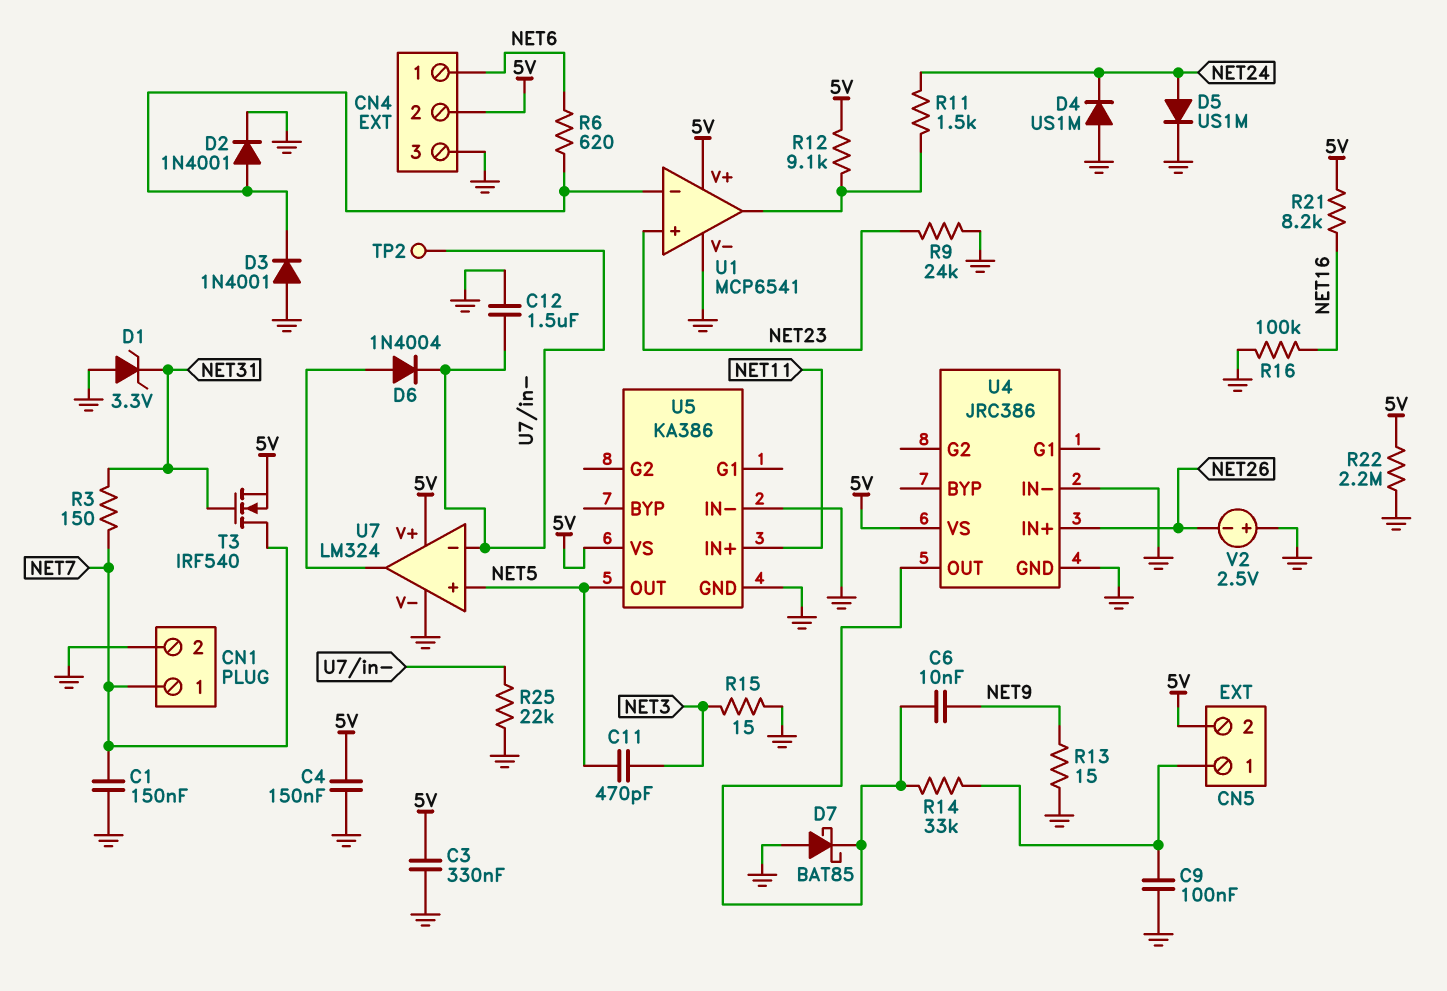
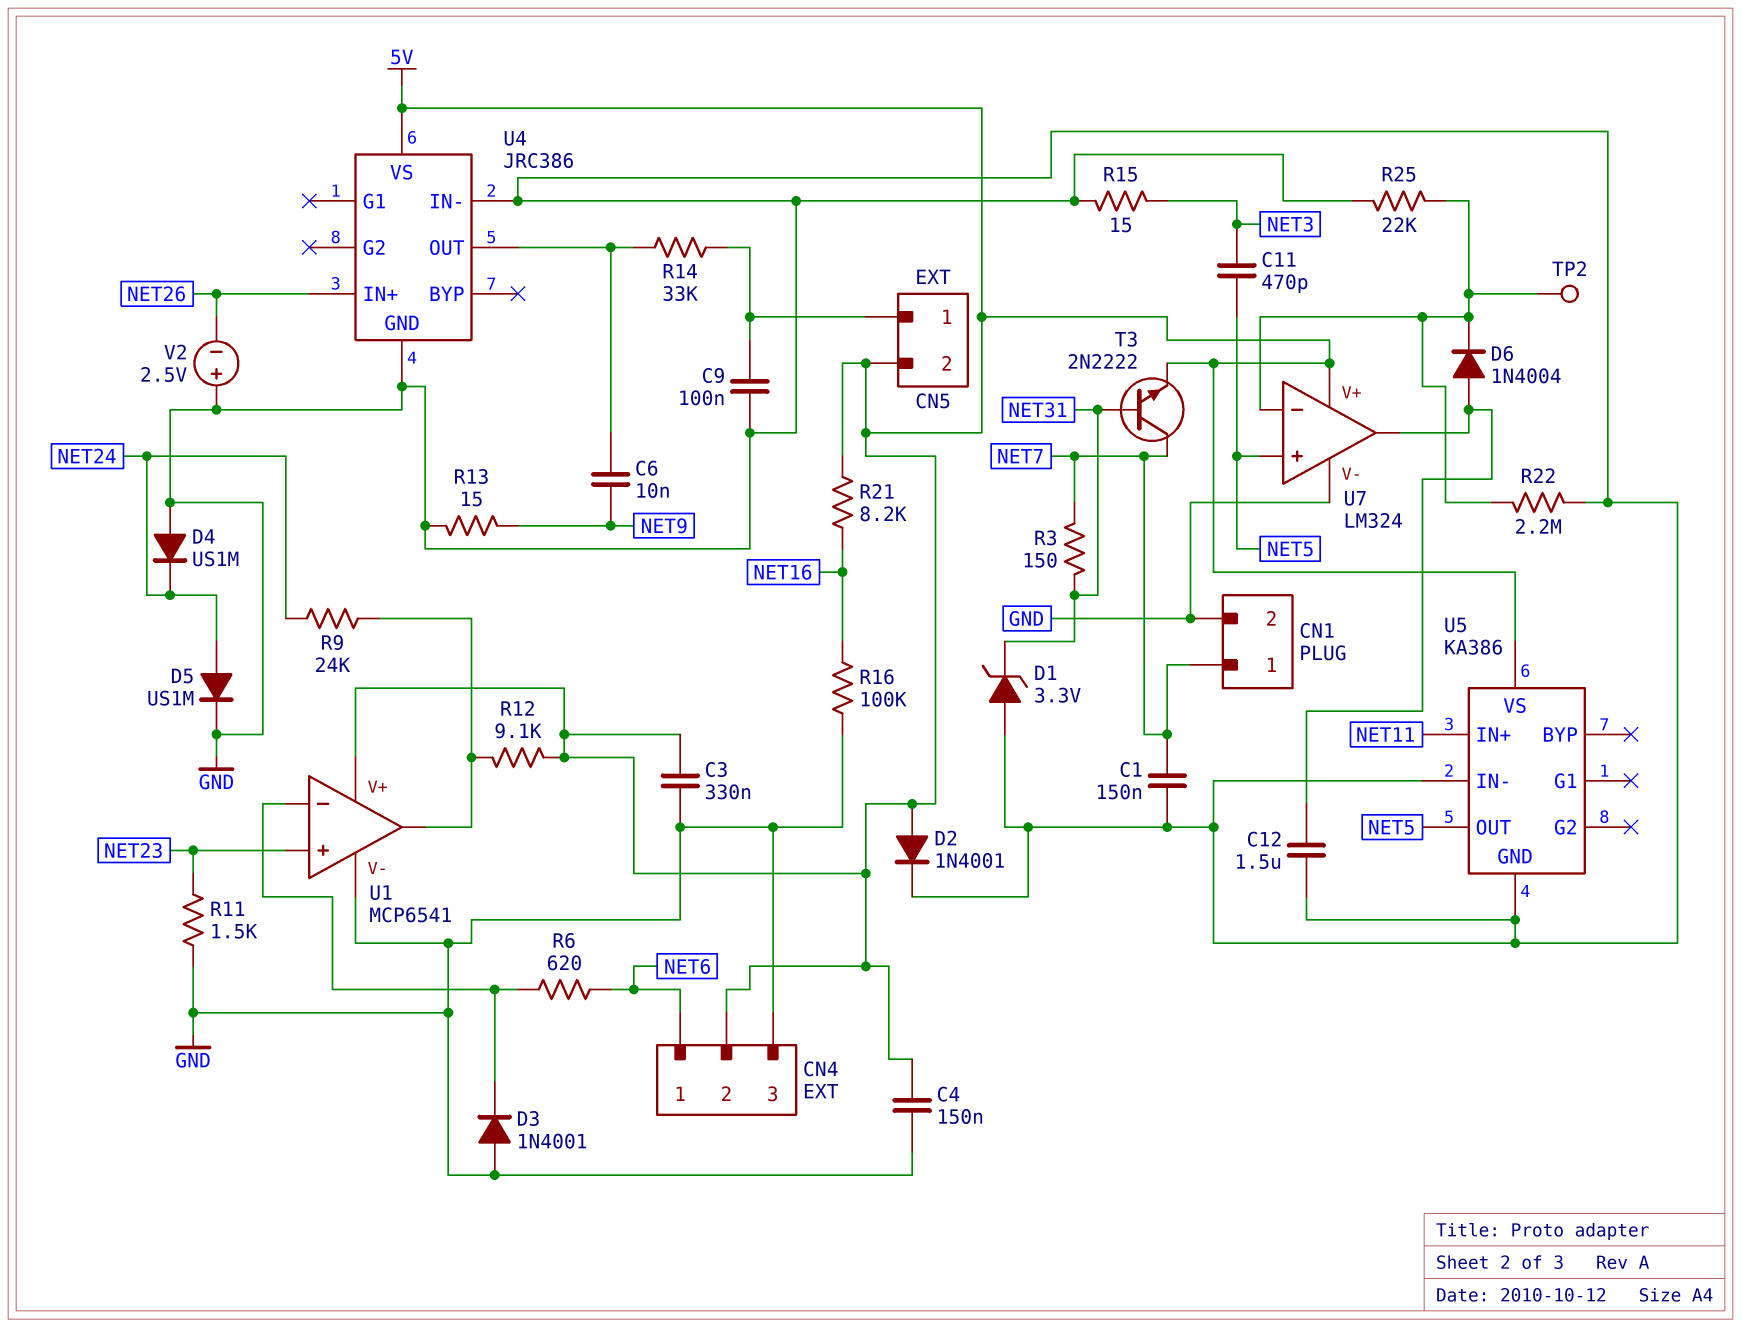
C12: 1.5uF (GND, U7/in-) -> 1.5uF (GND, U7/out)
D2: diode 1N4001 (A U1/in-, K GND) -> diode 1N4001 (A 5V, K GND)
D7: schottky BAT85 (A GND, K U4/OUT) -> none
R9: 24k (GND, NET23) -> 24k (NET24, U1/out)
R11: 1.5k (NET24, U1/out) -> 1.5k (GND, NET23)
R22: 2.2M (5V, GND) -> 2.2M (GND, U7/in-)
T3: NMOS IRF540 (G NET31, D NET7, S 5V) -> NPN 2N2222 (B NET31, C NET7, E 5V)

